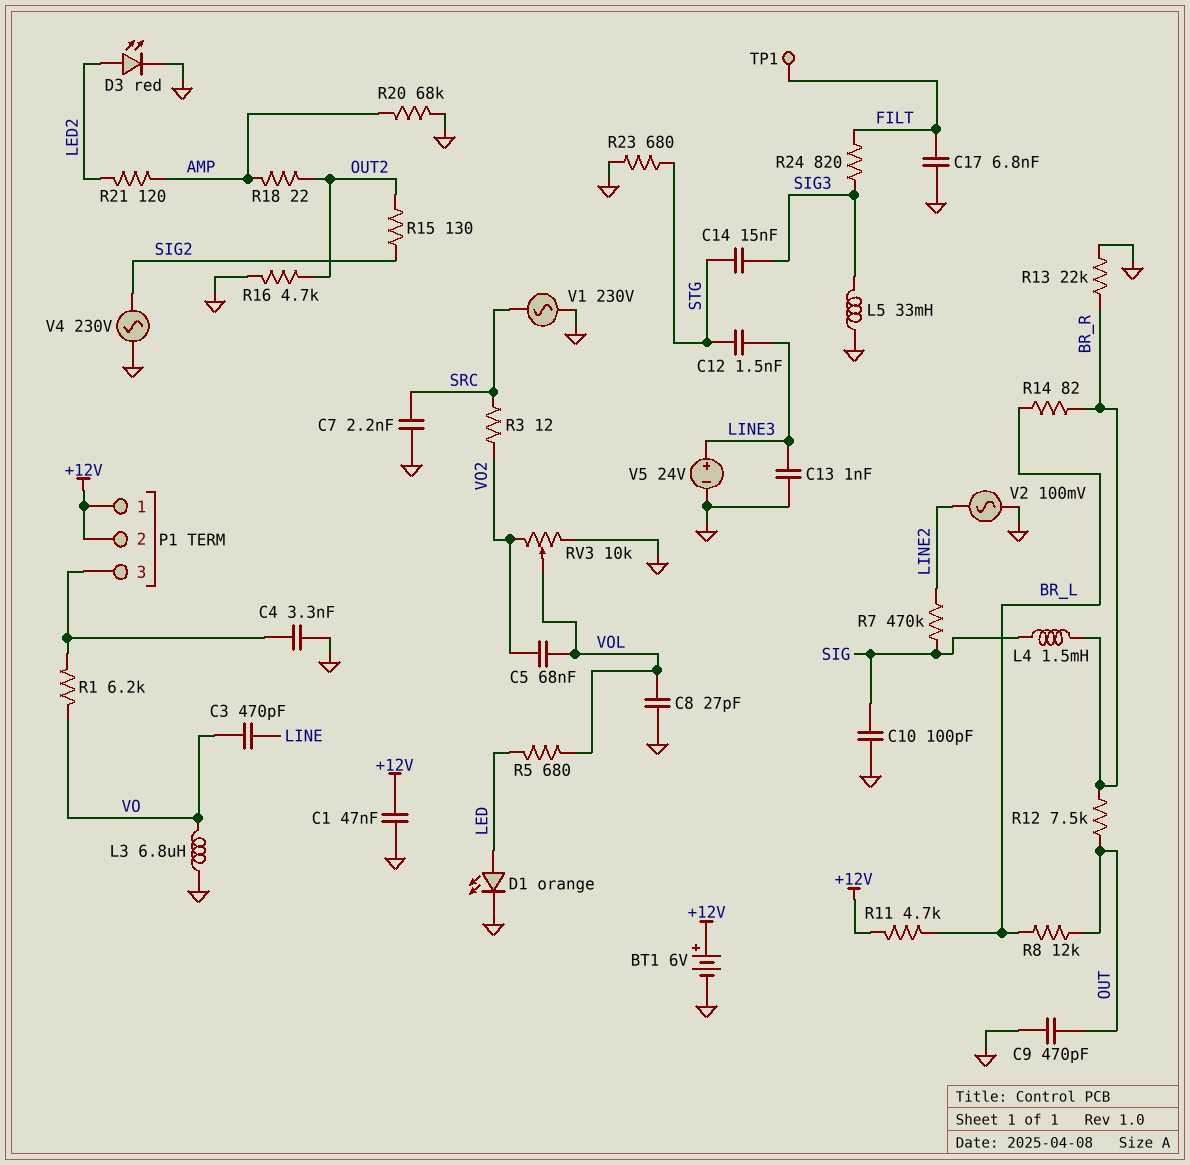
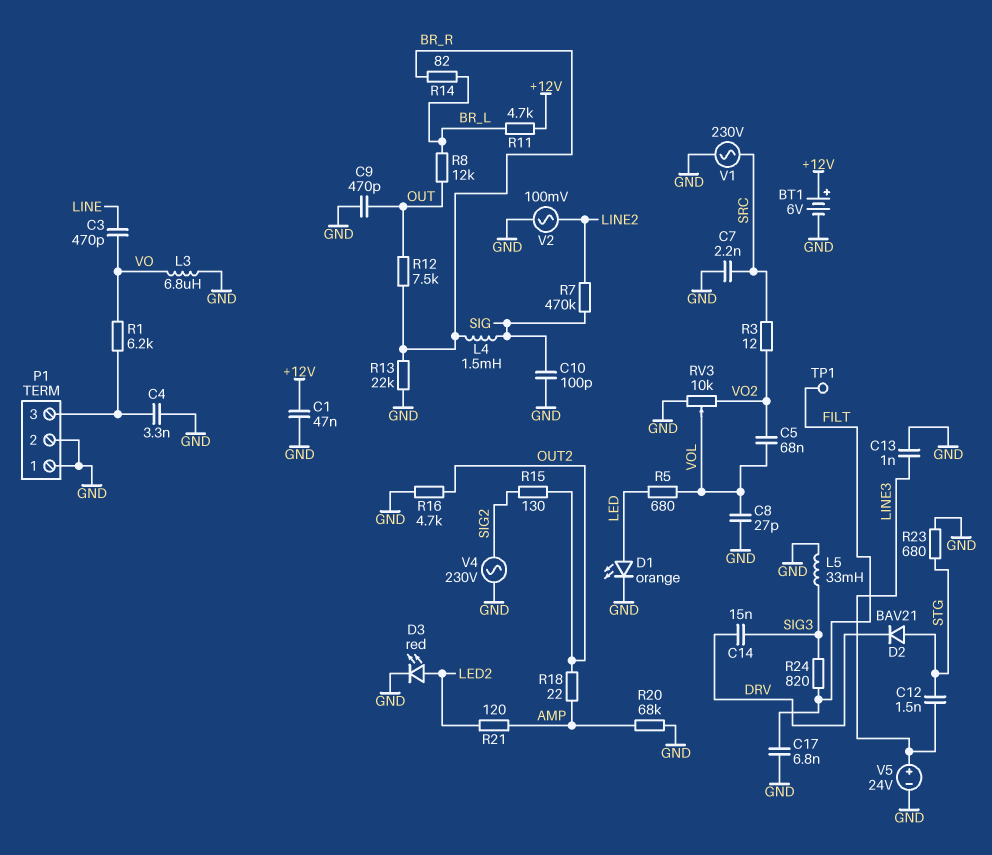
C14: 15nF (SIG3, STG) -> 15nF (DRV, SIG3)
D2: none -> diode BAV21 (A STG, K DRV)
P1 pin 1: +12V -> GND
P1 pin 2: +12V -> GND

